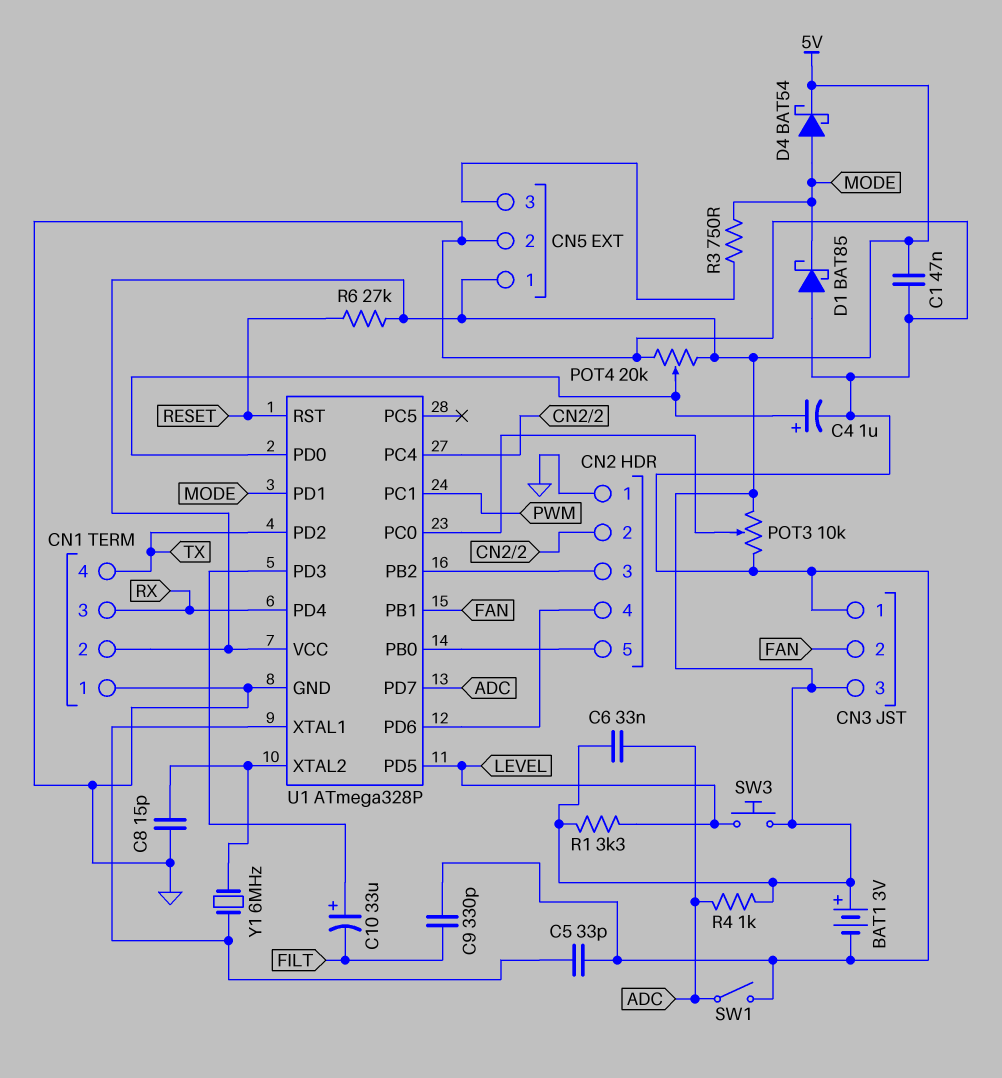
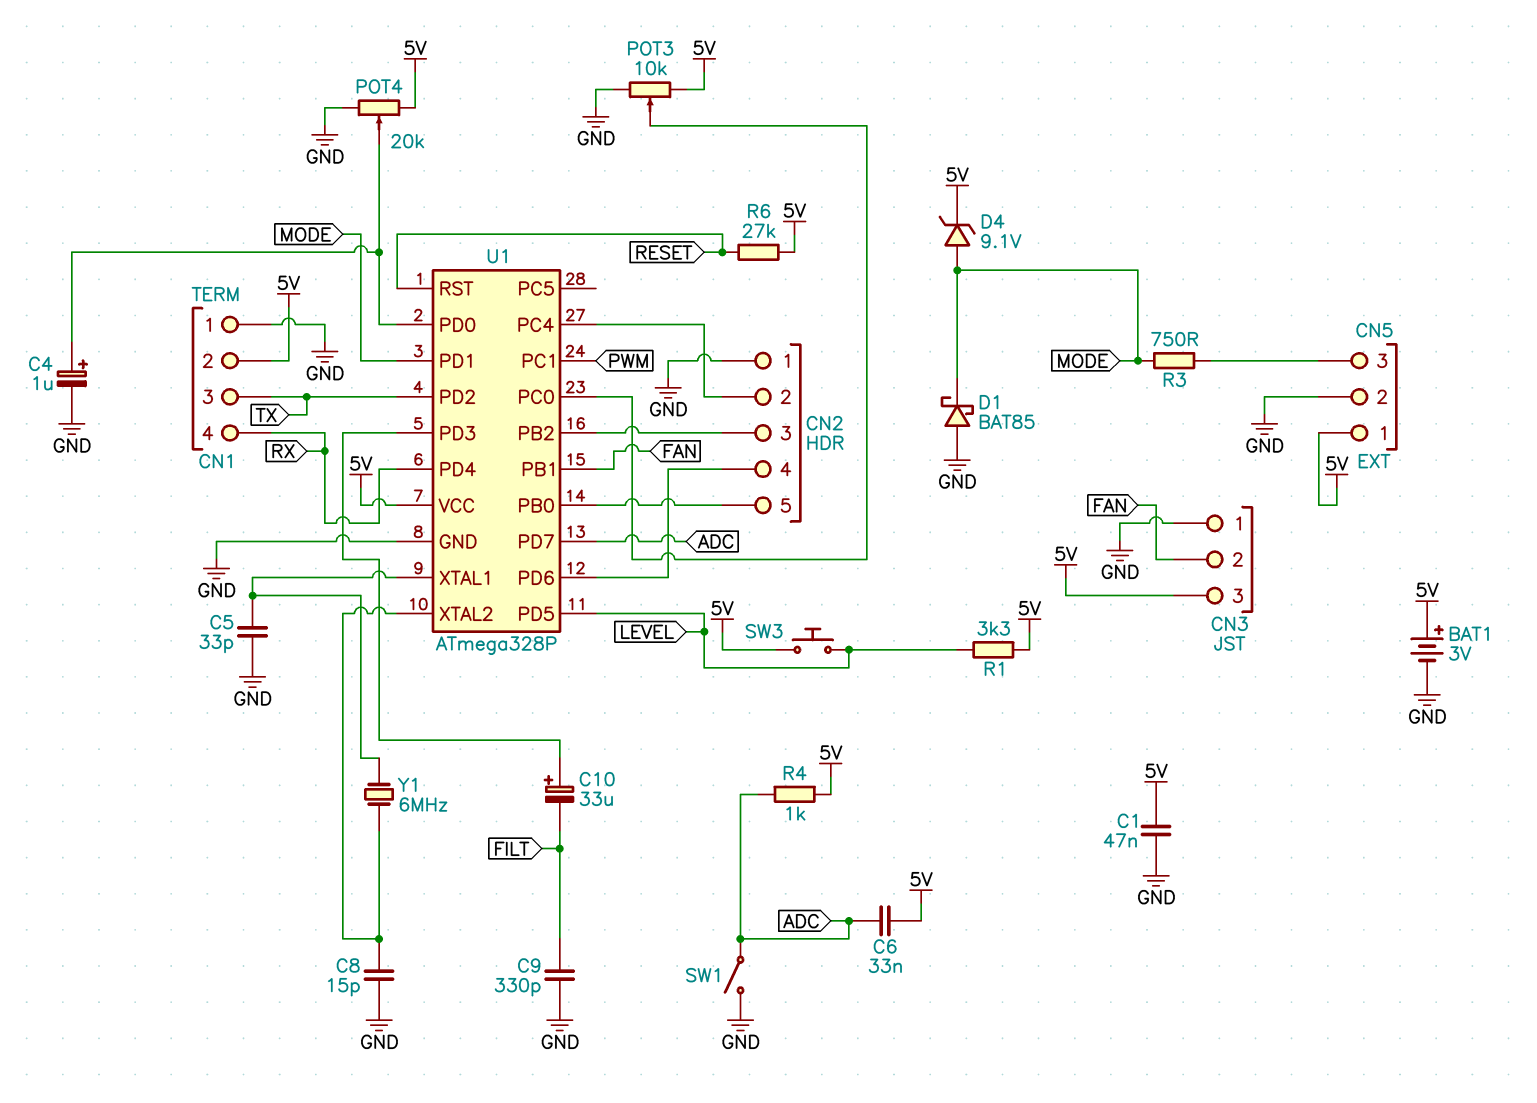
CN1 pin 3: RX -> TX
CN1 pin 4: TX -> RX
D4: schottky BAT54 (A MODE, K 5V) -> zener 9.1V (A MODE, K 5V)

